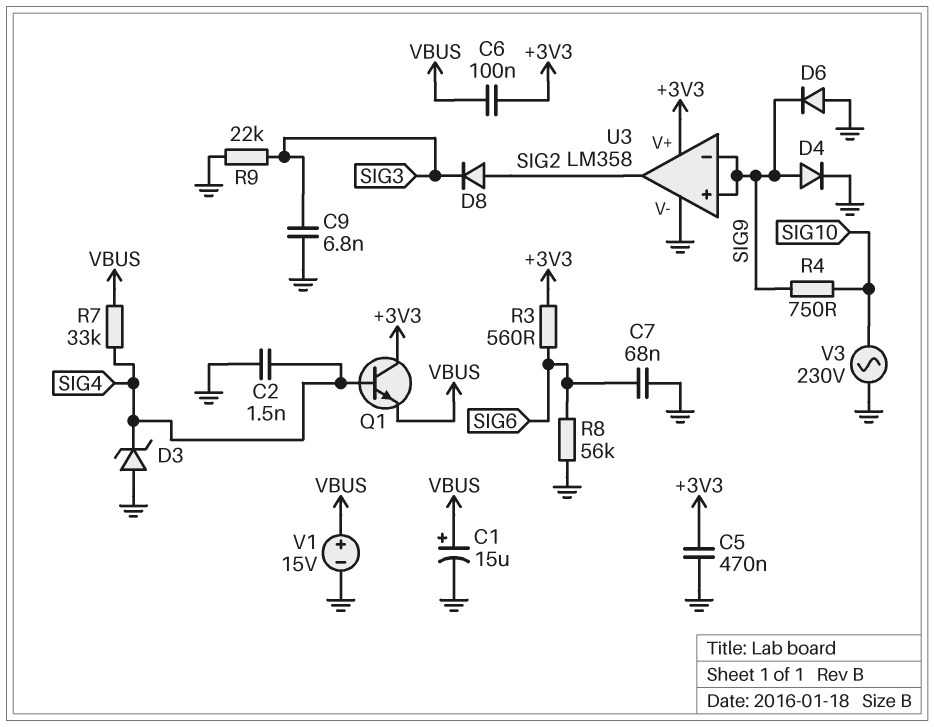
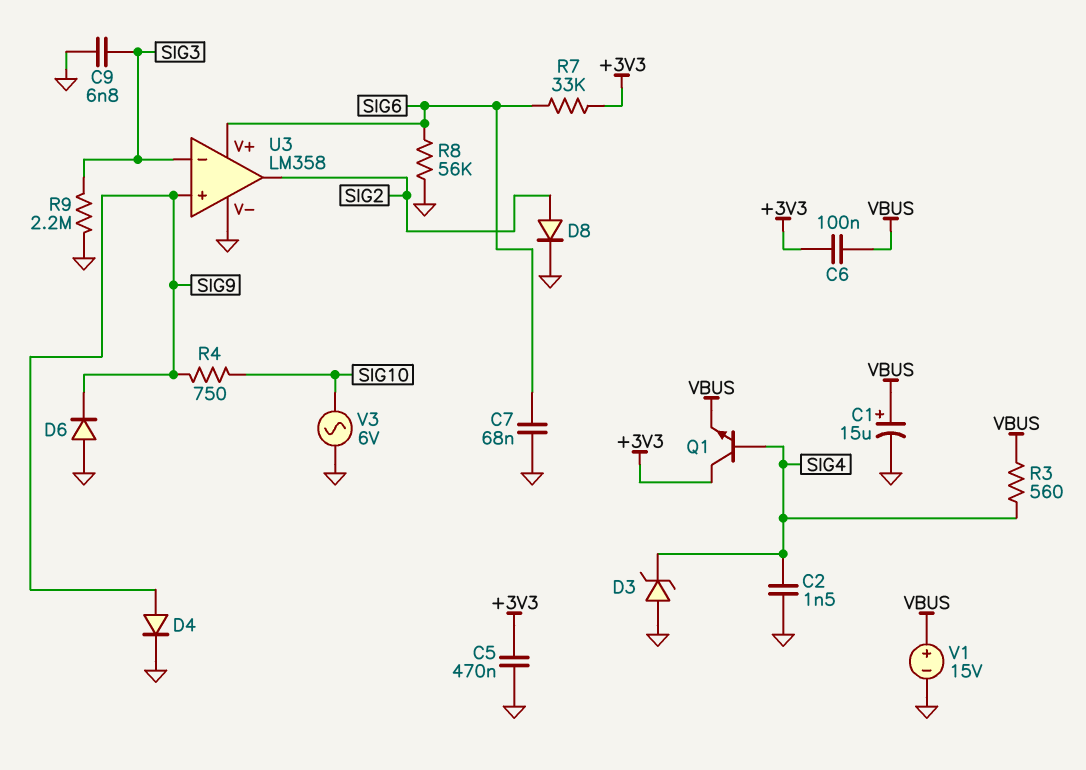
D8: diode (A SIG2, K SIG3) -> diode (A SIG2, K GND)
R3: 560 (+3V3, SIG6) -> 560 (SIG4, VBUS)
R7: 33k (SIG4, VBUS) -> 33k (+3V3, SIG6)
R9: 22k (GND, SIG3) -> 2.2M (GND, SIG3)
U3 pin V+: +3V3 -> SIG6
U3 pin in-: SIG9 -> SIG3
V3: AC 230V (GND, SIG10) -> AC 6V (GND, SIG10)

